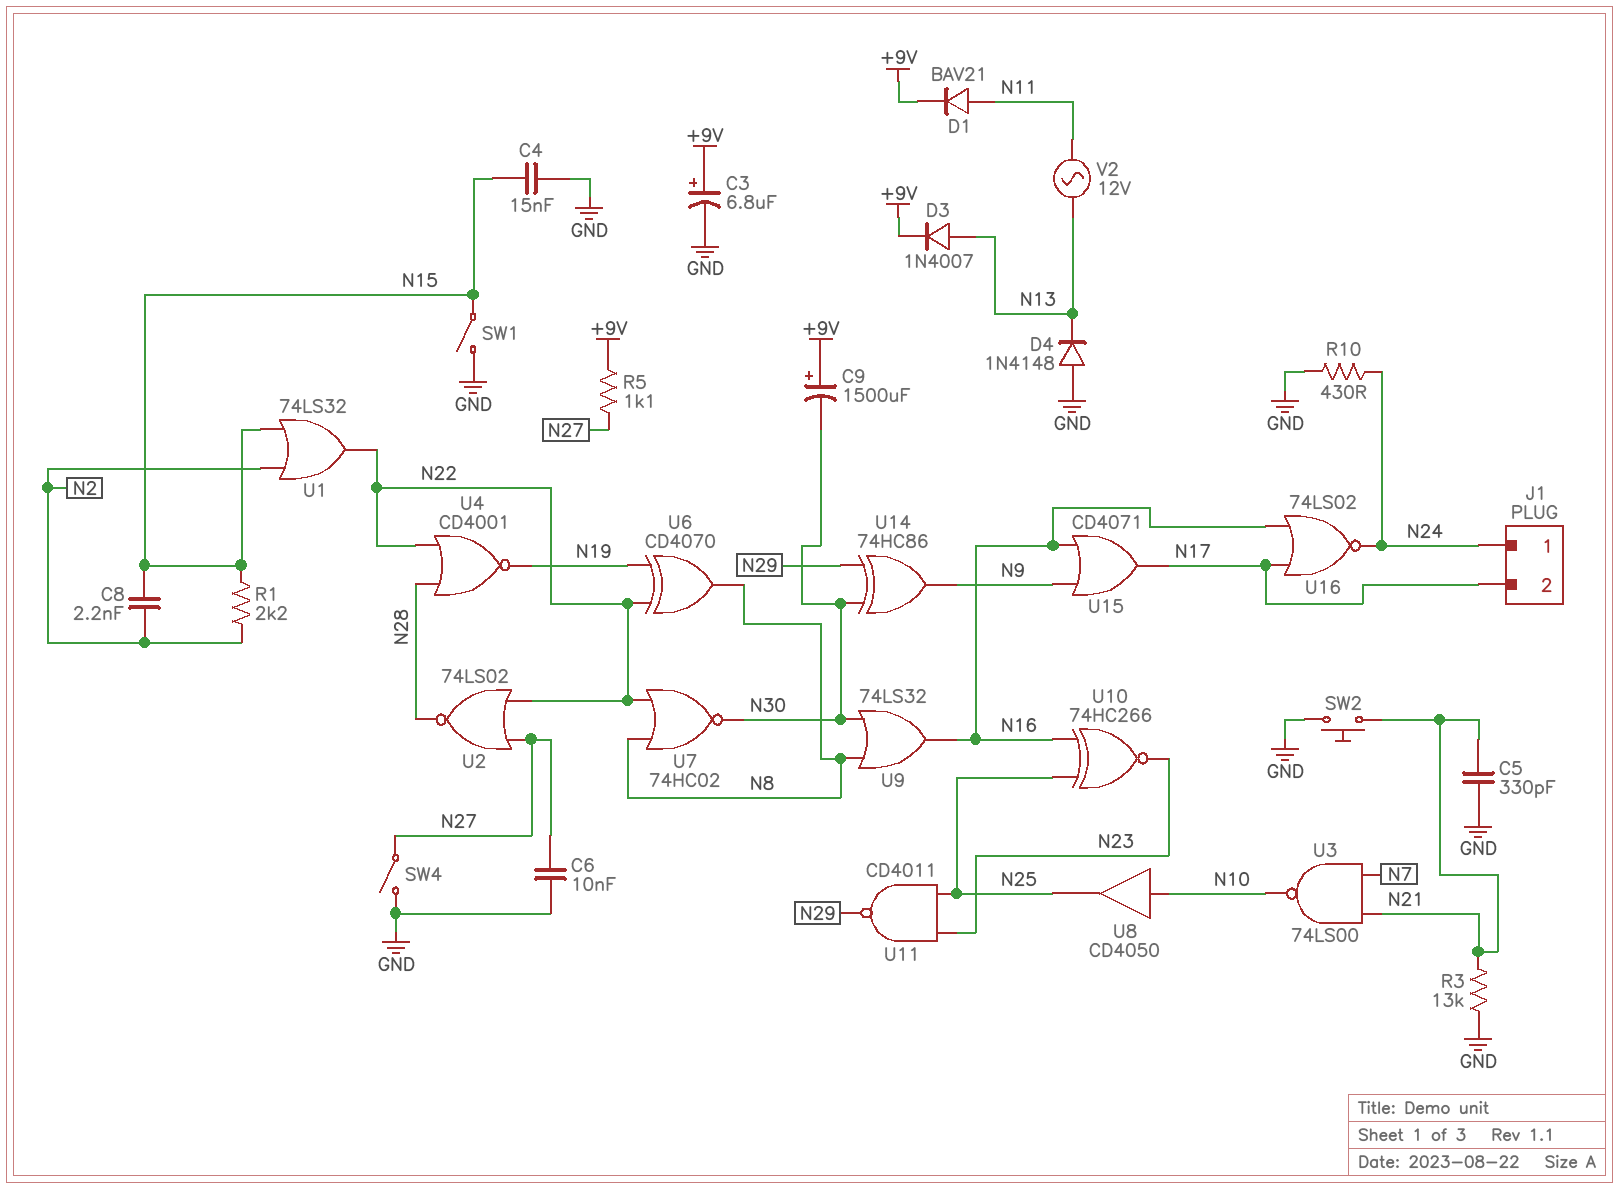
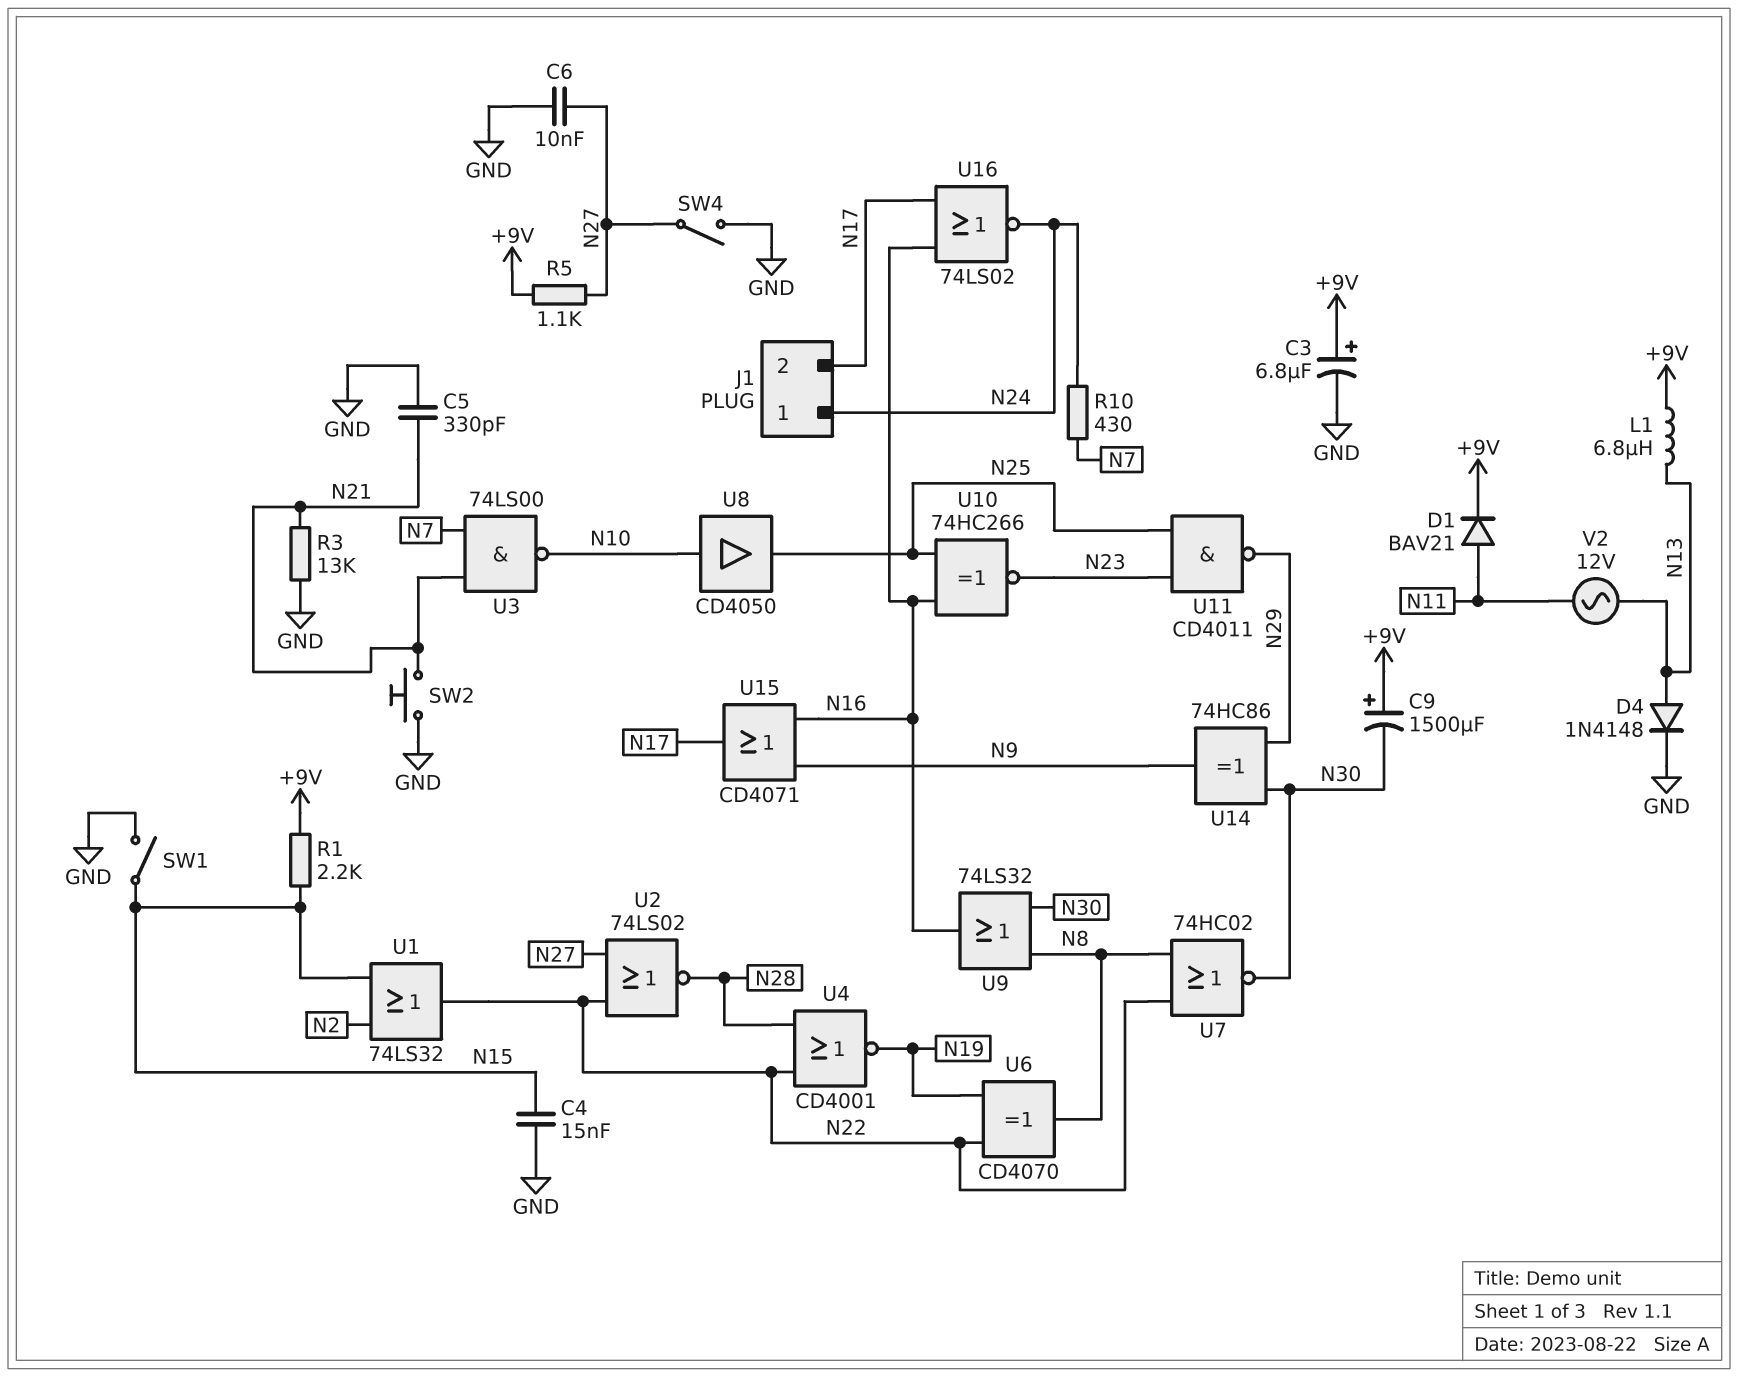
C8: 2.2nF (N2, N15) -> none
D3: diode 1N4007 (A N13, K +9V) -> none
D4: diode 1N4148 (A GND, K N13) -> diode 1N4148 (A N13, K GND)
L1: none -> 6.8uH (+9V, N13)
R1: 2.2k (N2, N15) -> 2.2k (+9V, N15)
R10: 430 (GND, N24) -> 430 (N7, N24)

